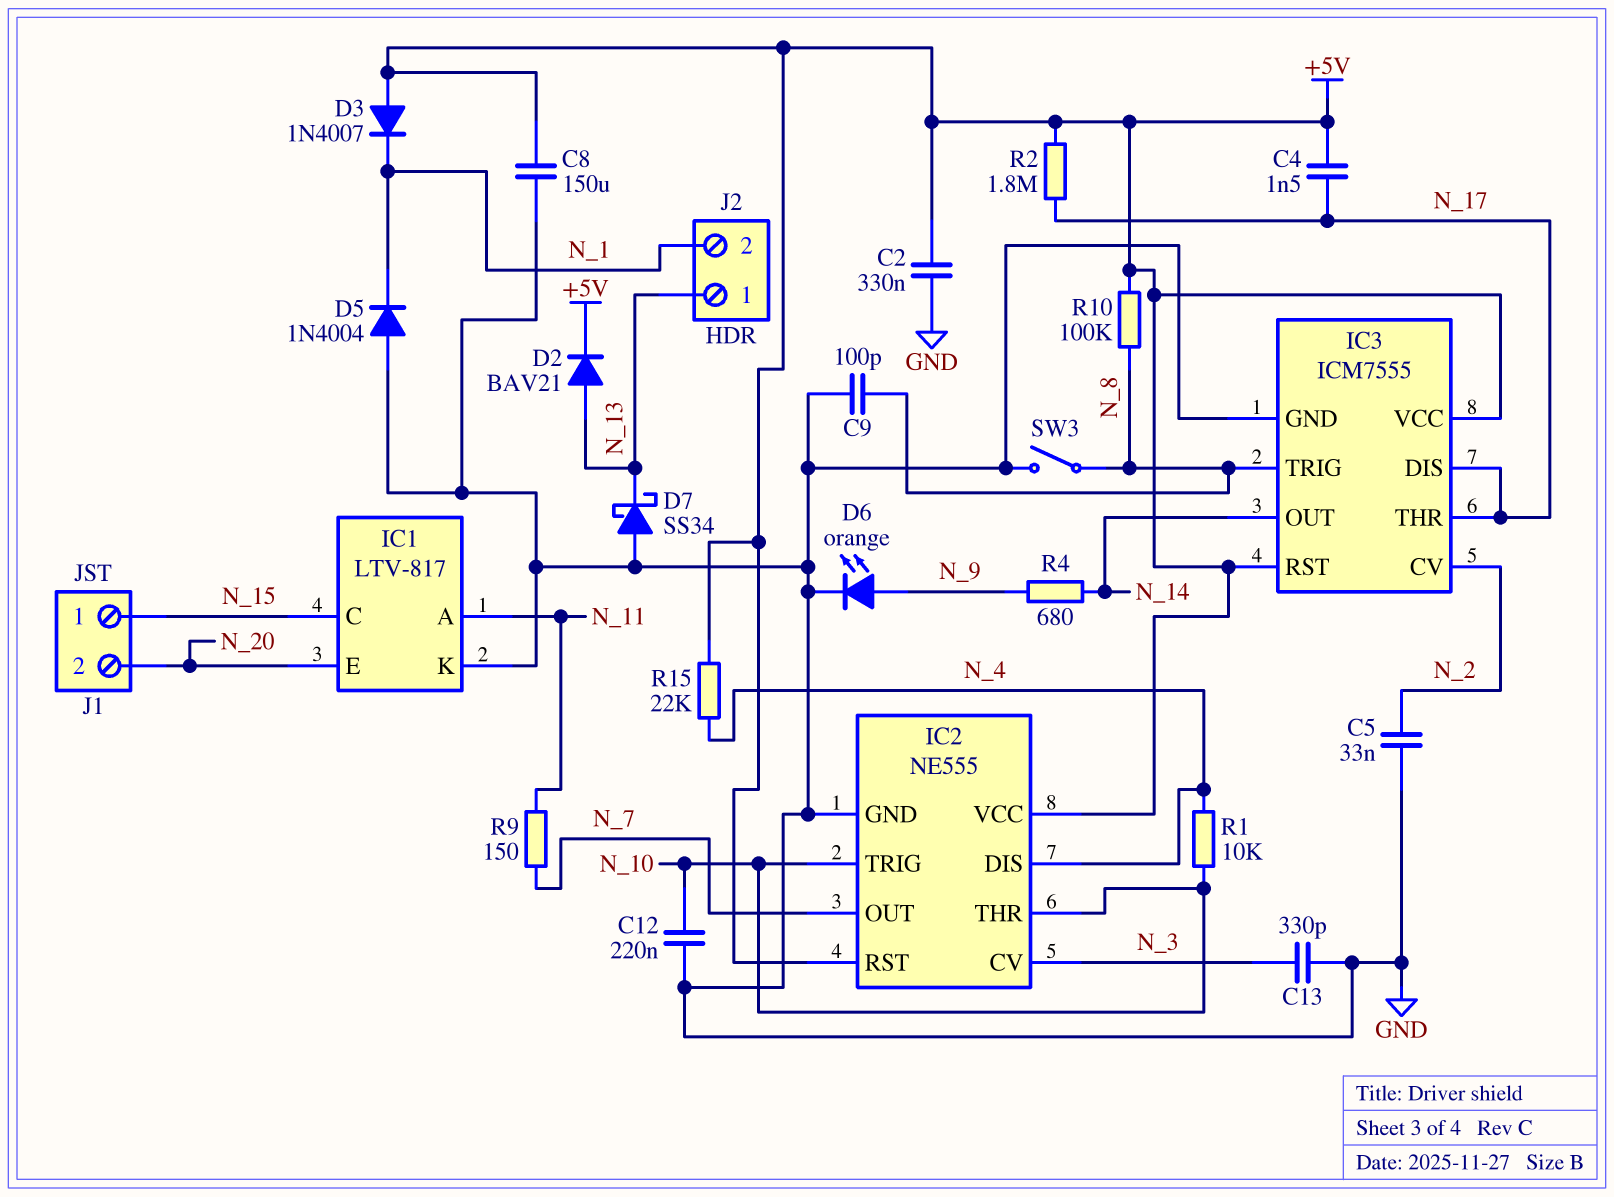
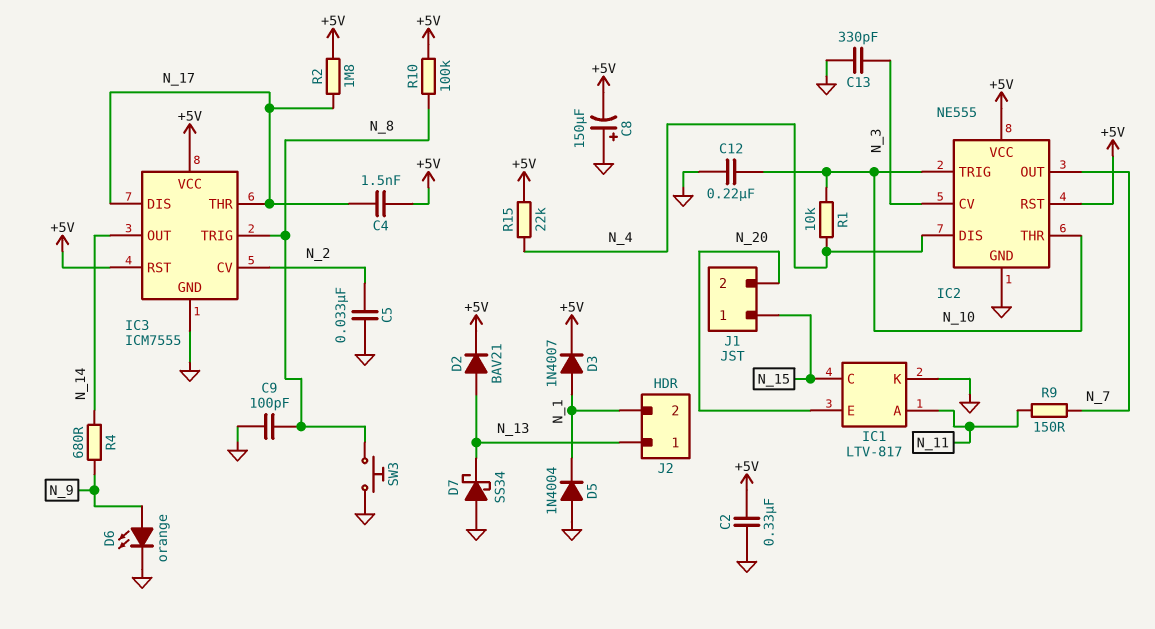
C8: 150uF (+5V, GND) -> 150uF (plus GND, minus +5V)
D3: diode 1N4007 (A +5V, K N_1) -> diode 1N4007 (A N_1, K +5V)
SW3: switch (GND, N_8) -> button (GND, N_8)

